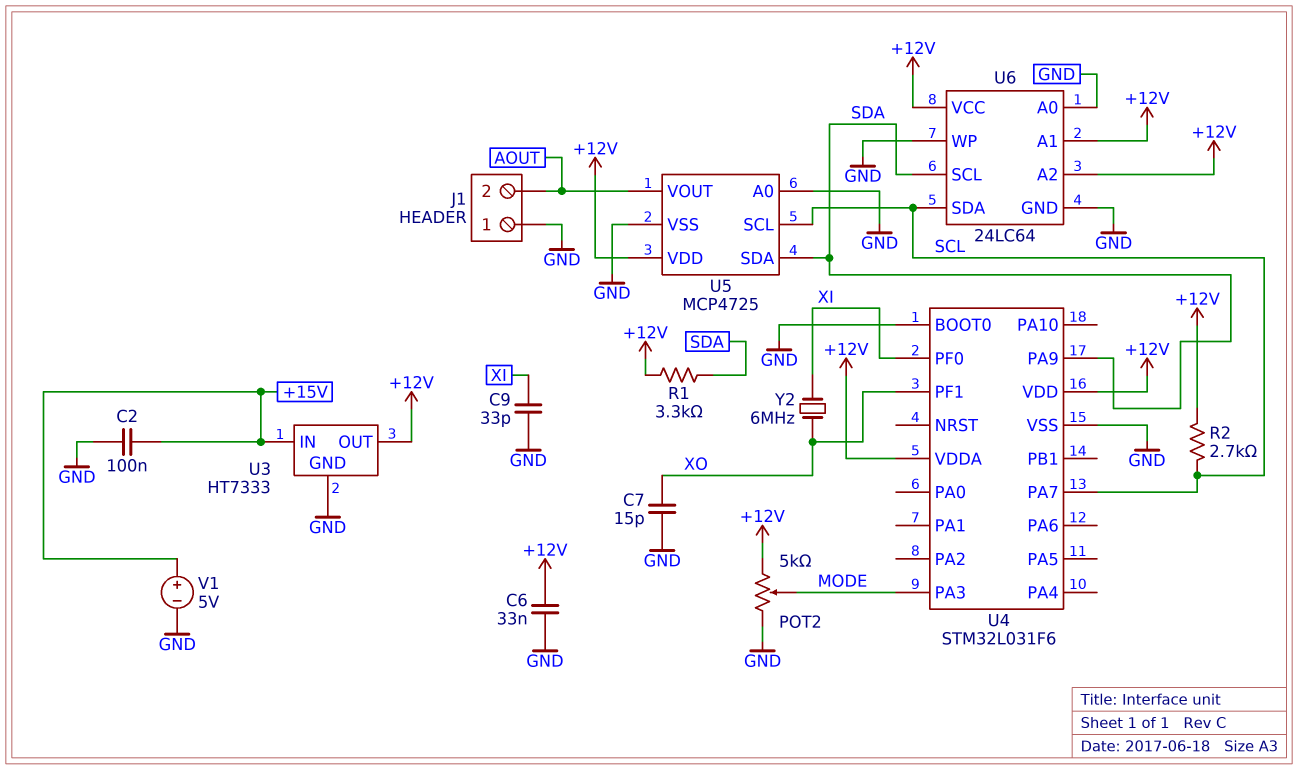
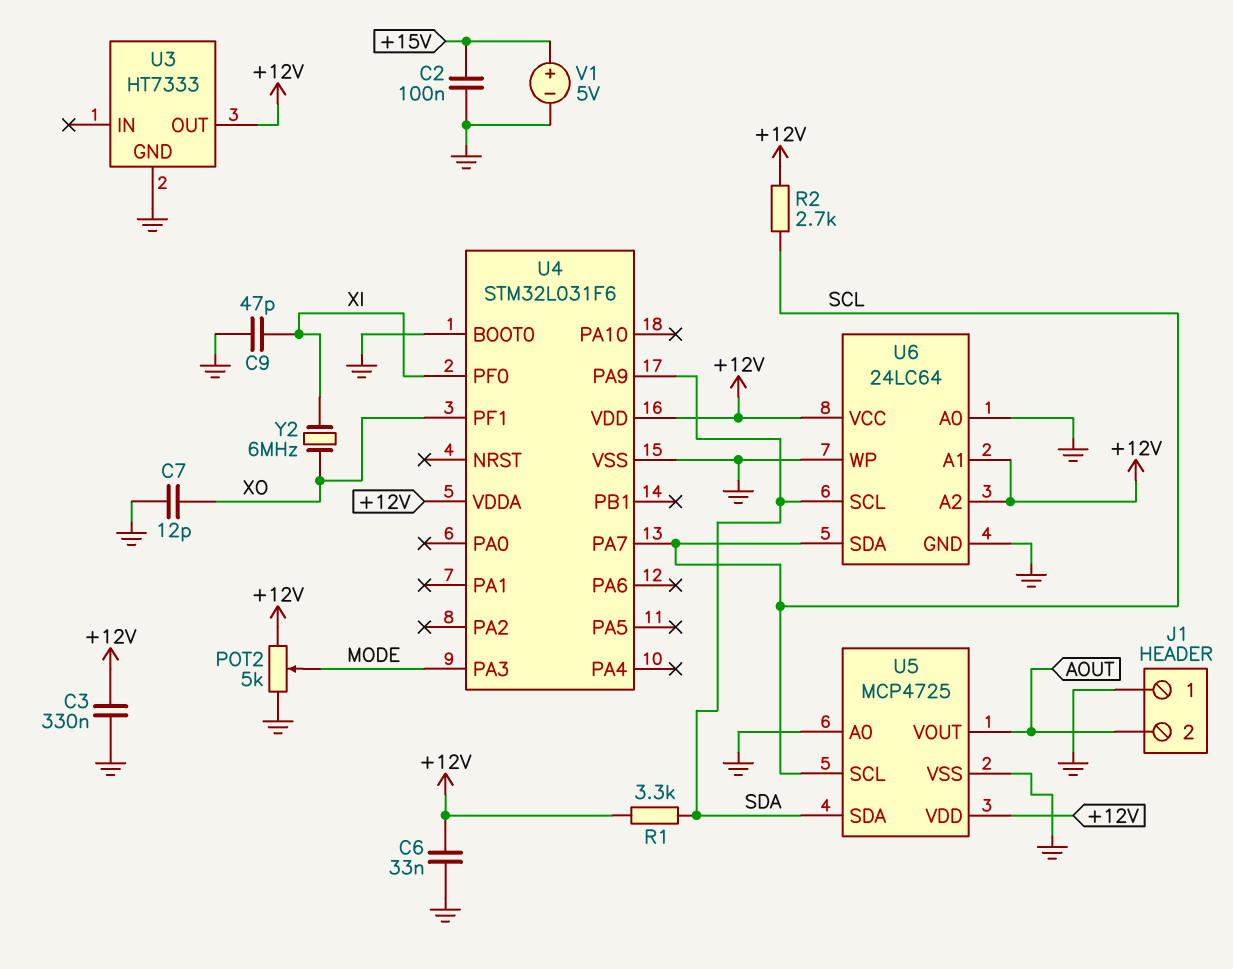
C3: none -> 330nF (+12V, GND)
C7: 15pF (GND, XO) -> 12pF (GND, XO)
C9: 33pF (GND, XI) -> 47pF (GND, XI)
U3 pin IN: +15V -> none

